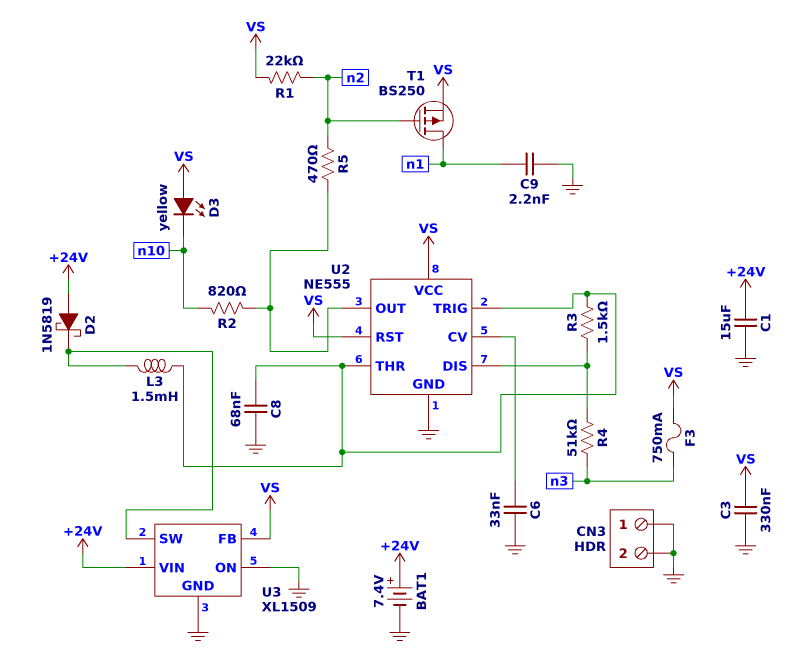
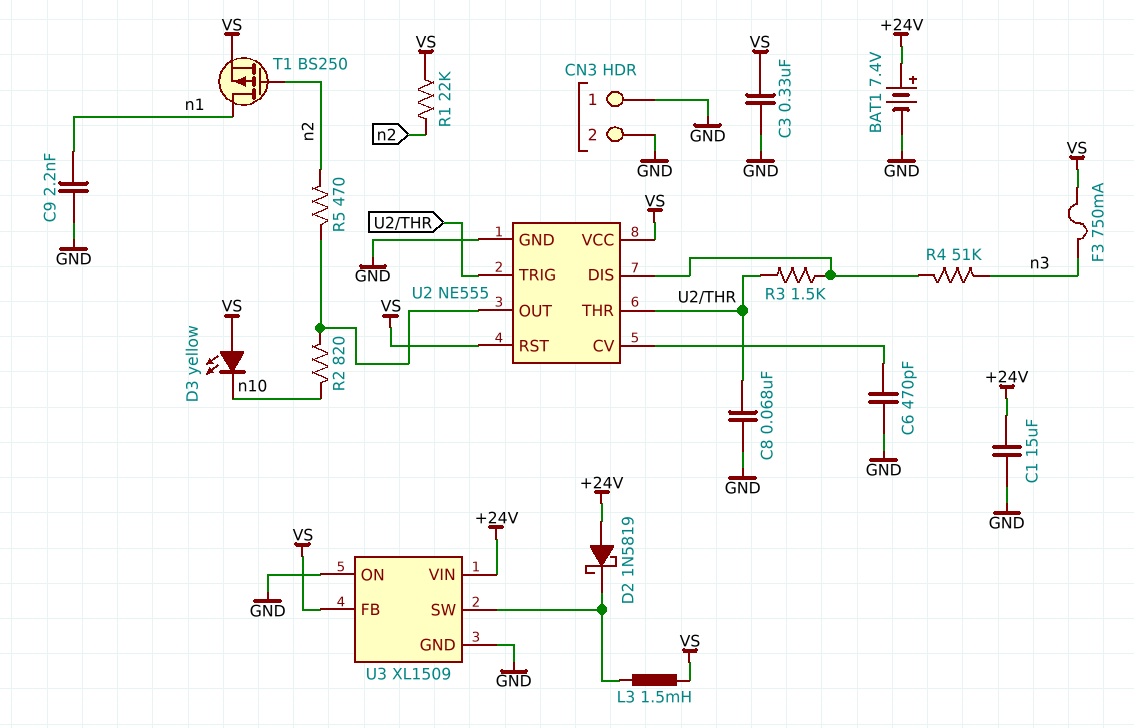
C6: 33nF (GND, U2/CV) -> 470pF (GND, U2/CV)
L3: 1.5mH (U2/THR, U3/SW) -> 1.5mH (U3/SW, VS)

